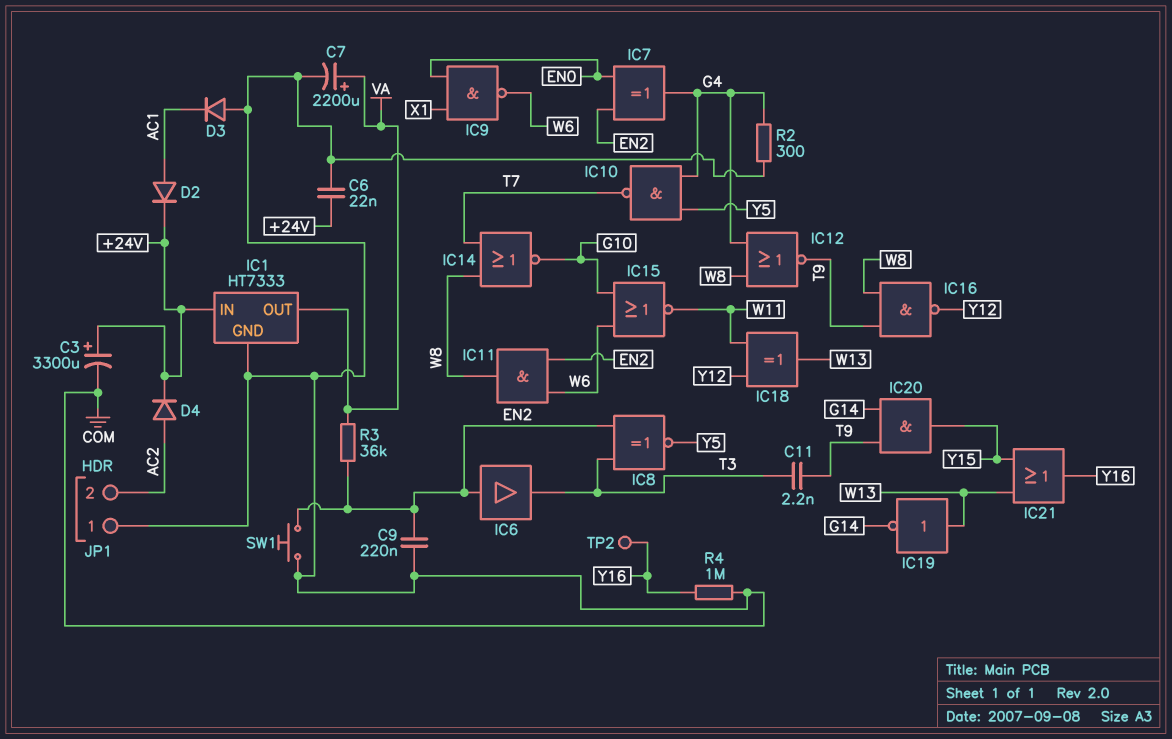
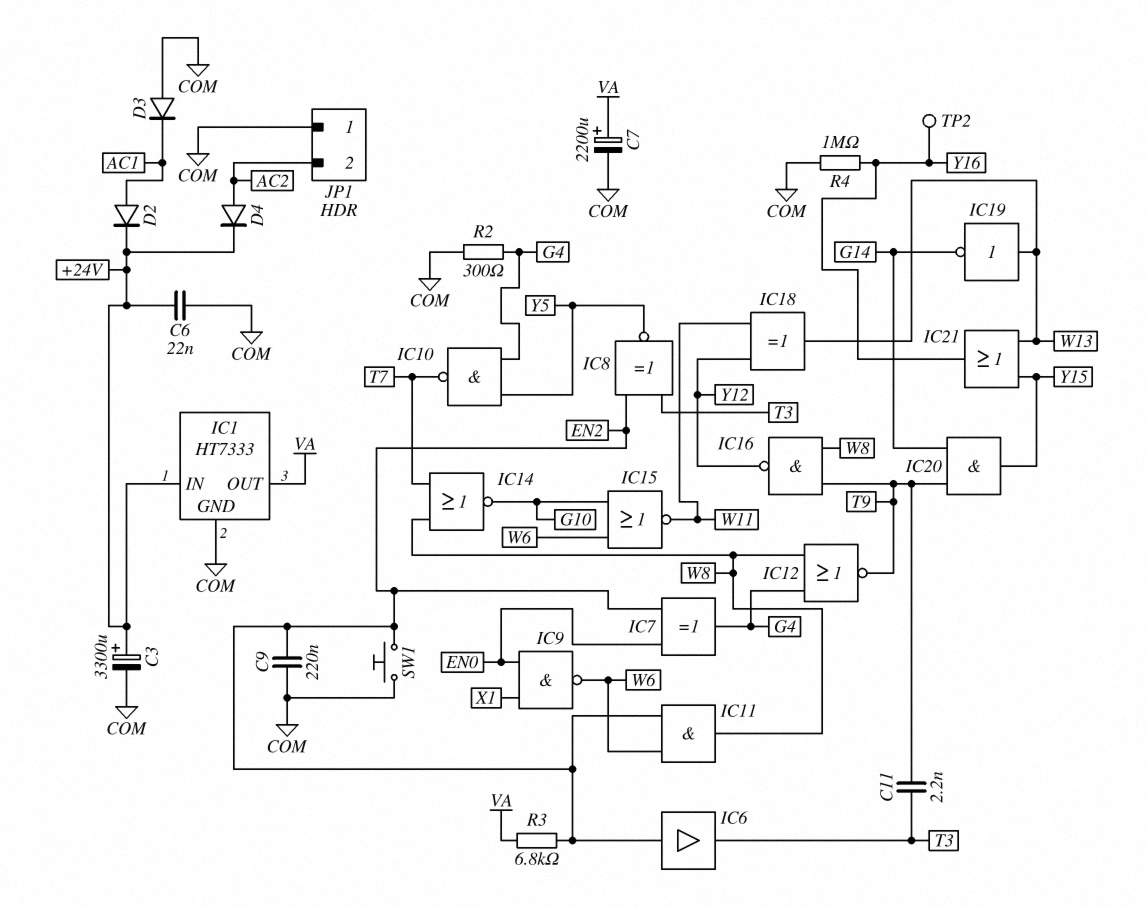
R3: 36k (EN2, VA) -> 6.8k (EN2, VA)

